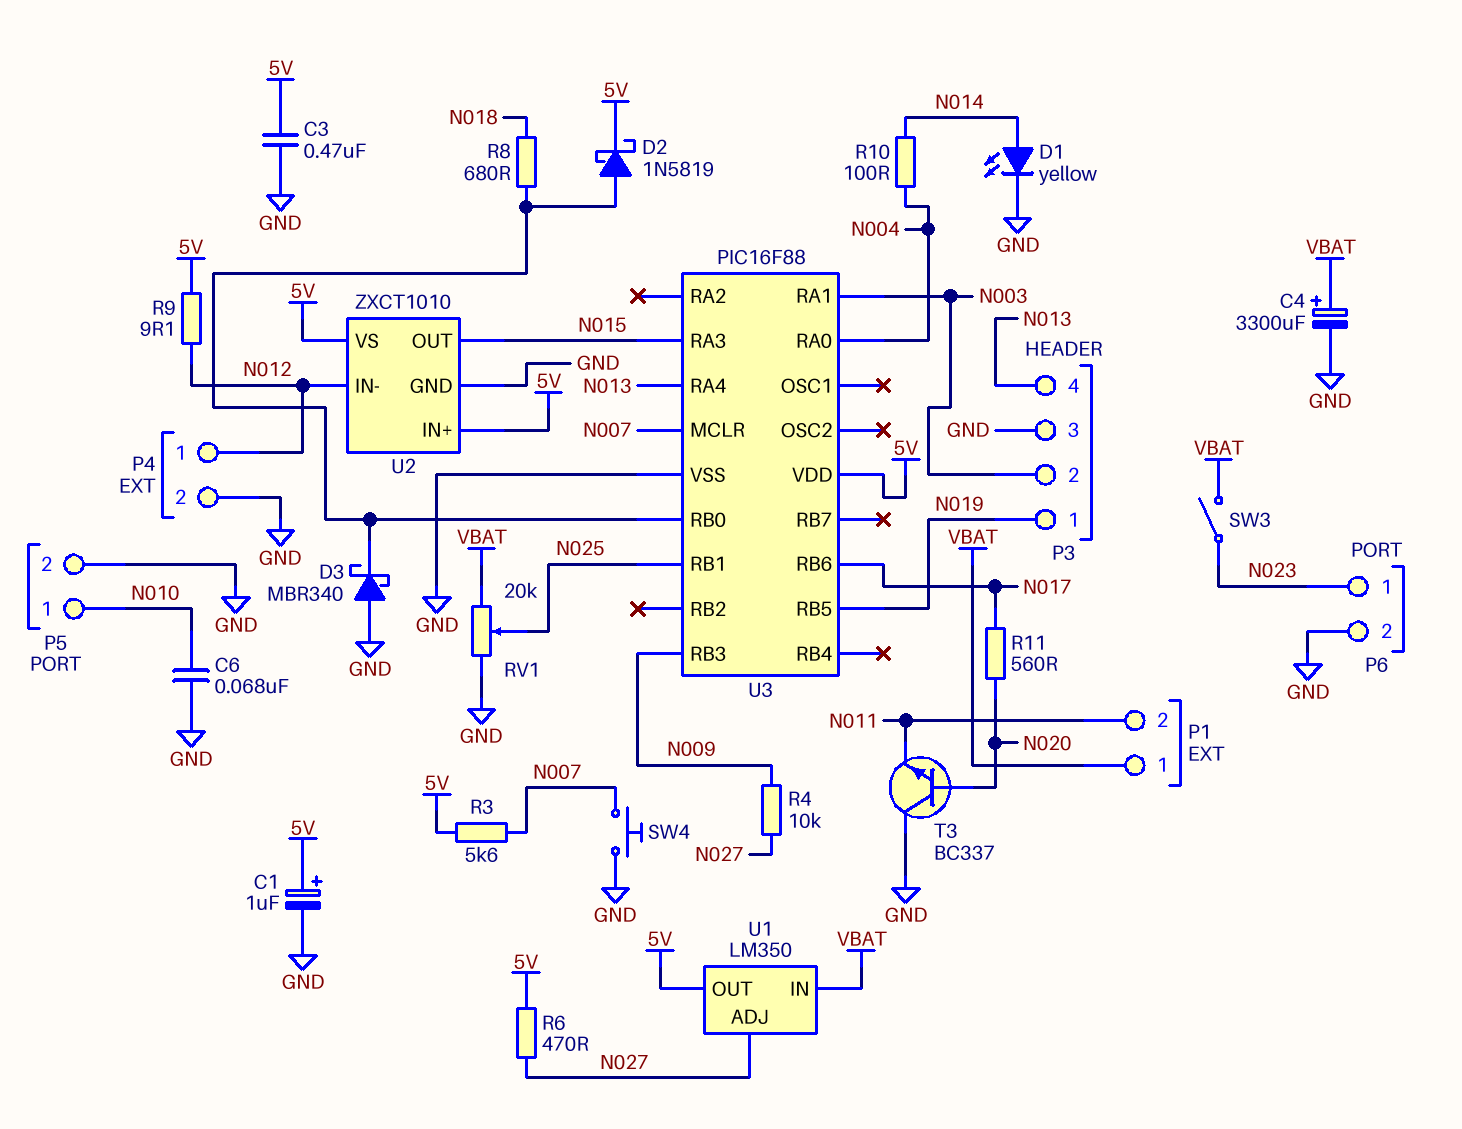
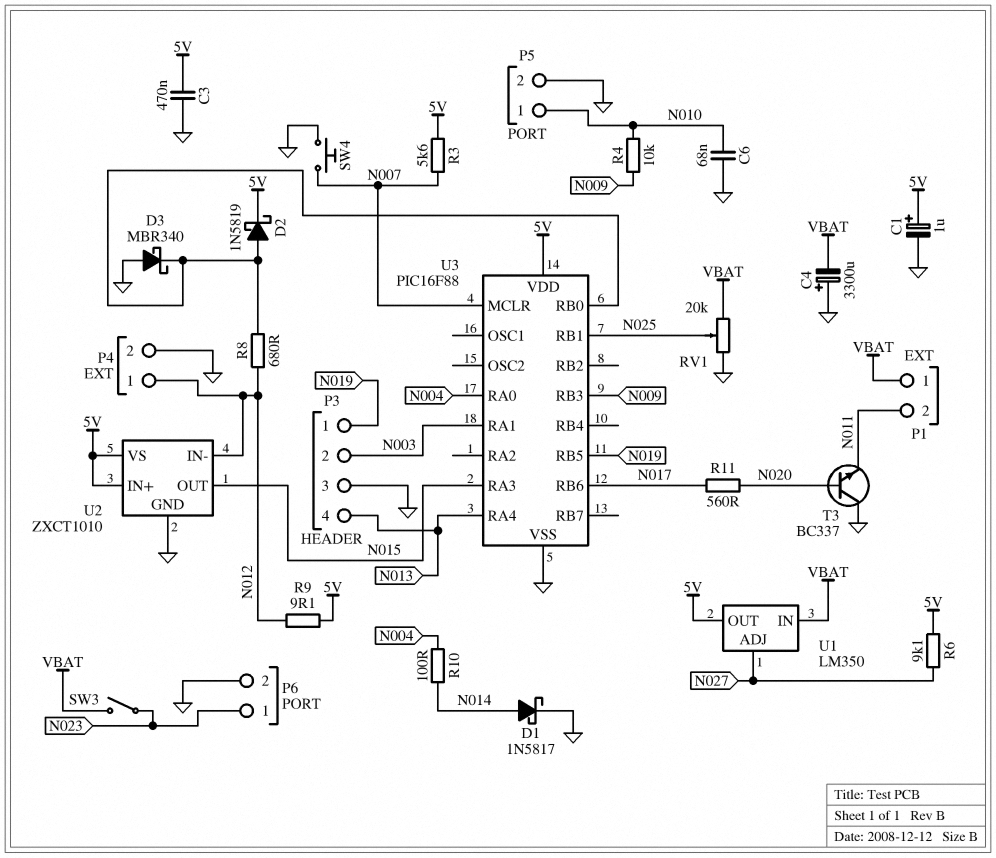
C4: 3300uF (plus VBAT, minus GND) -> 3300uF (plus GND, minus VBAT)
D1: LED yellow (A N014, K GND) -> schottky 1N5817 (A N014, K GND)
R4: 10k (N009, N027) -> 10k (N009, N010)
R6: 470 (5V, N027) -> 9.1k (5V, N027)
R8: 680 (N018, U3/RB0) -> 680 (N012, U3/RB0)

